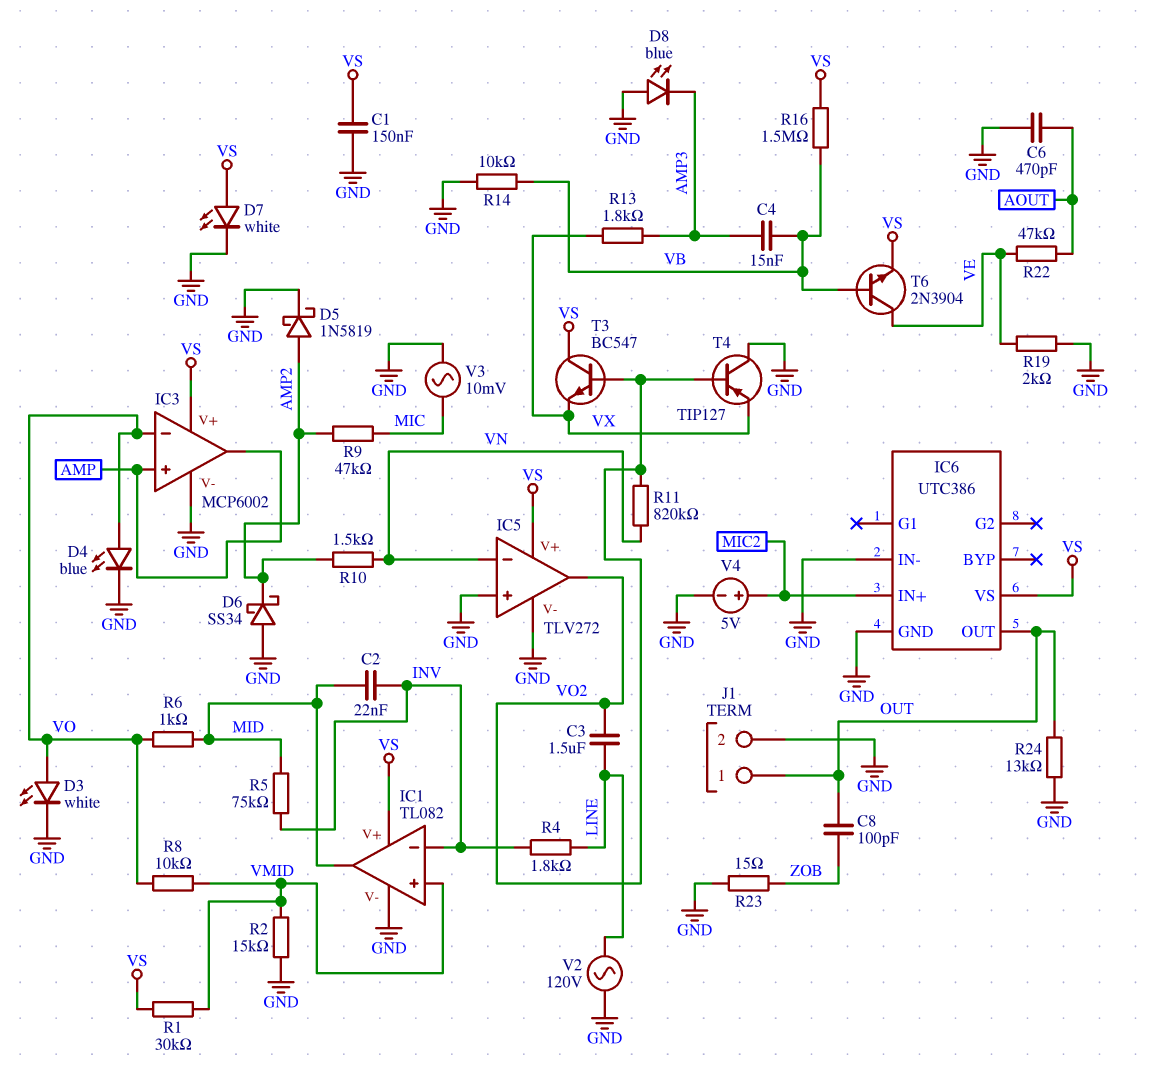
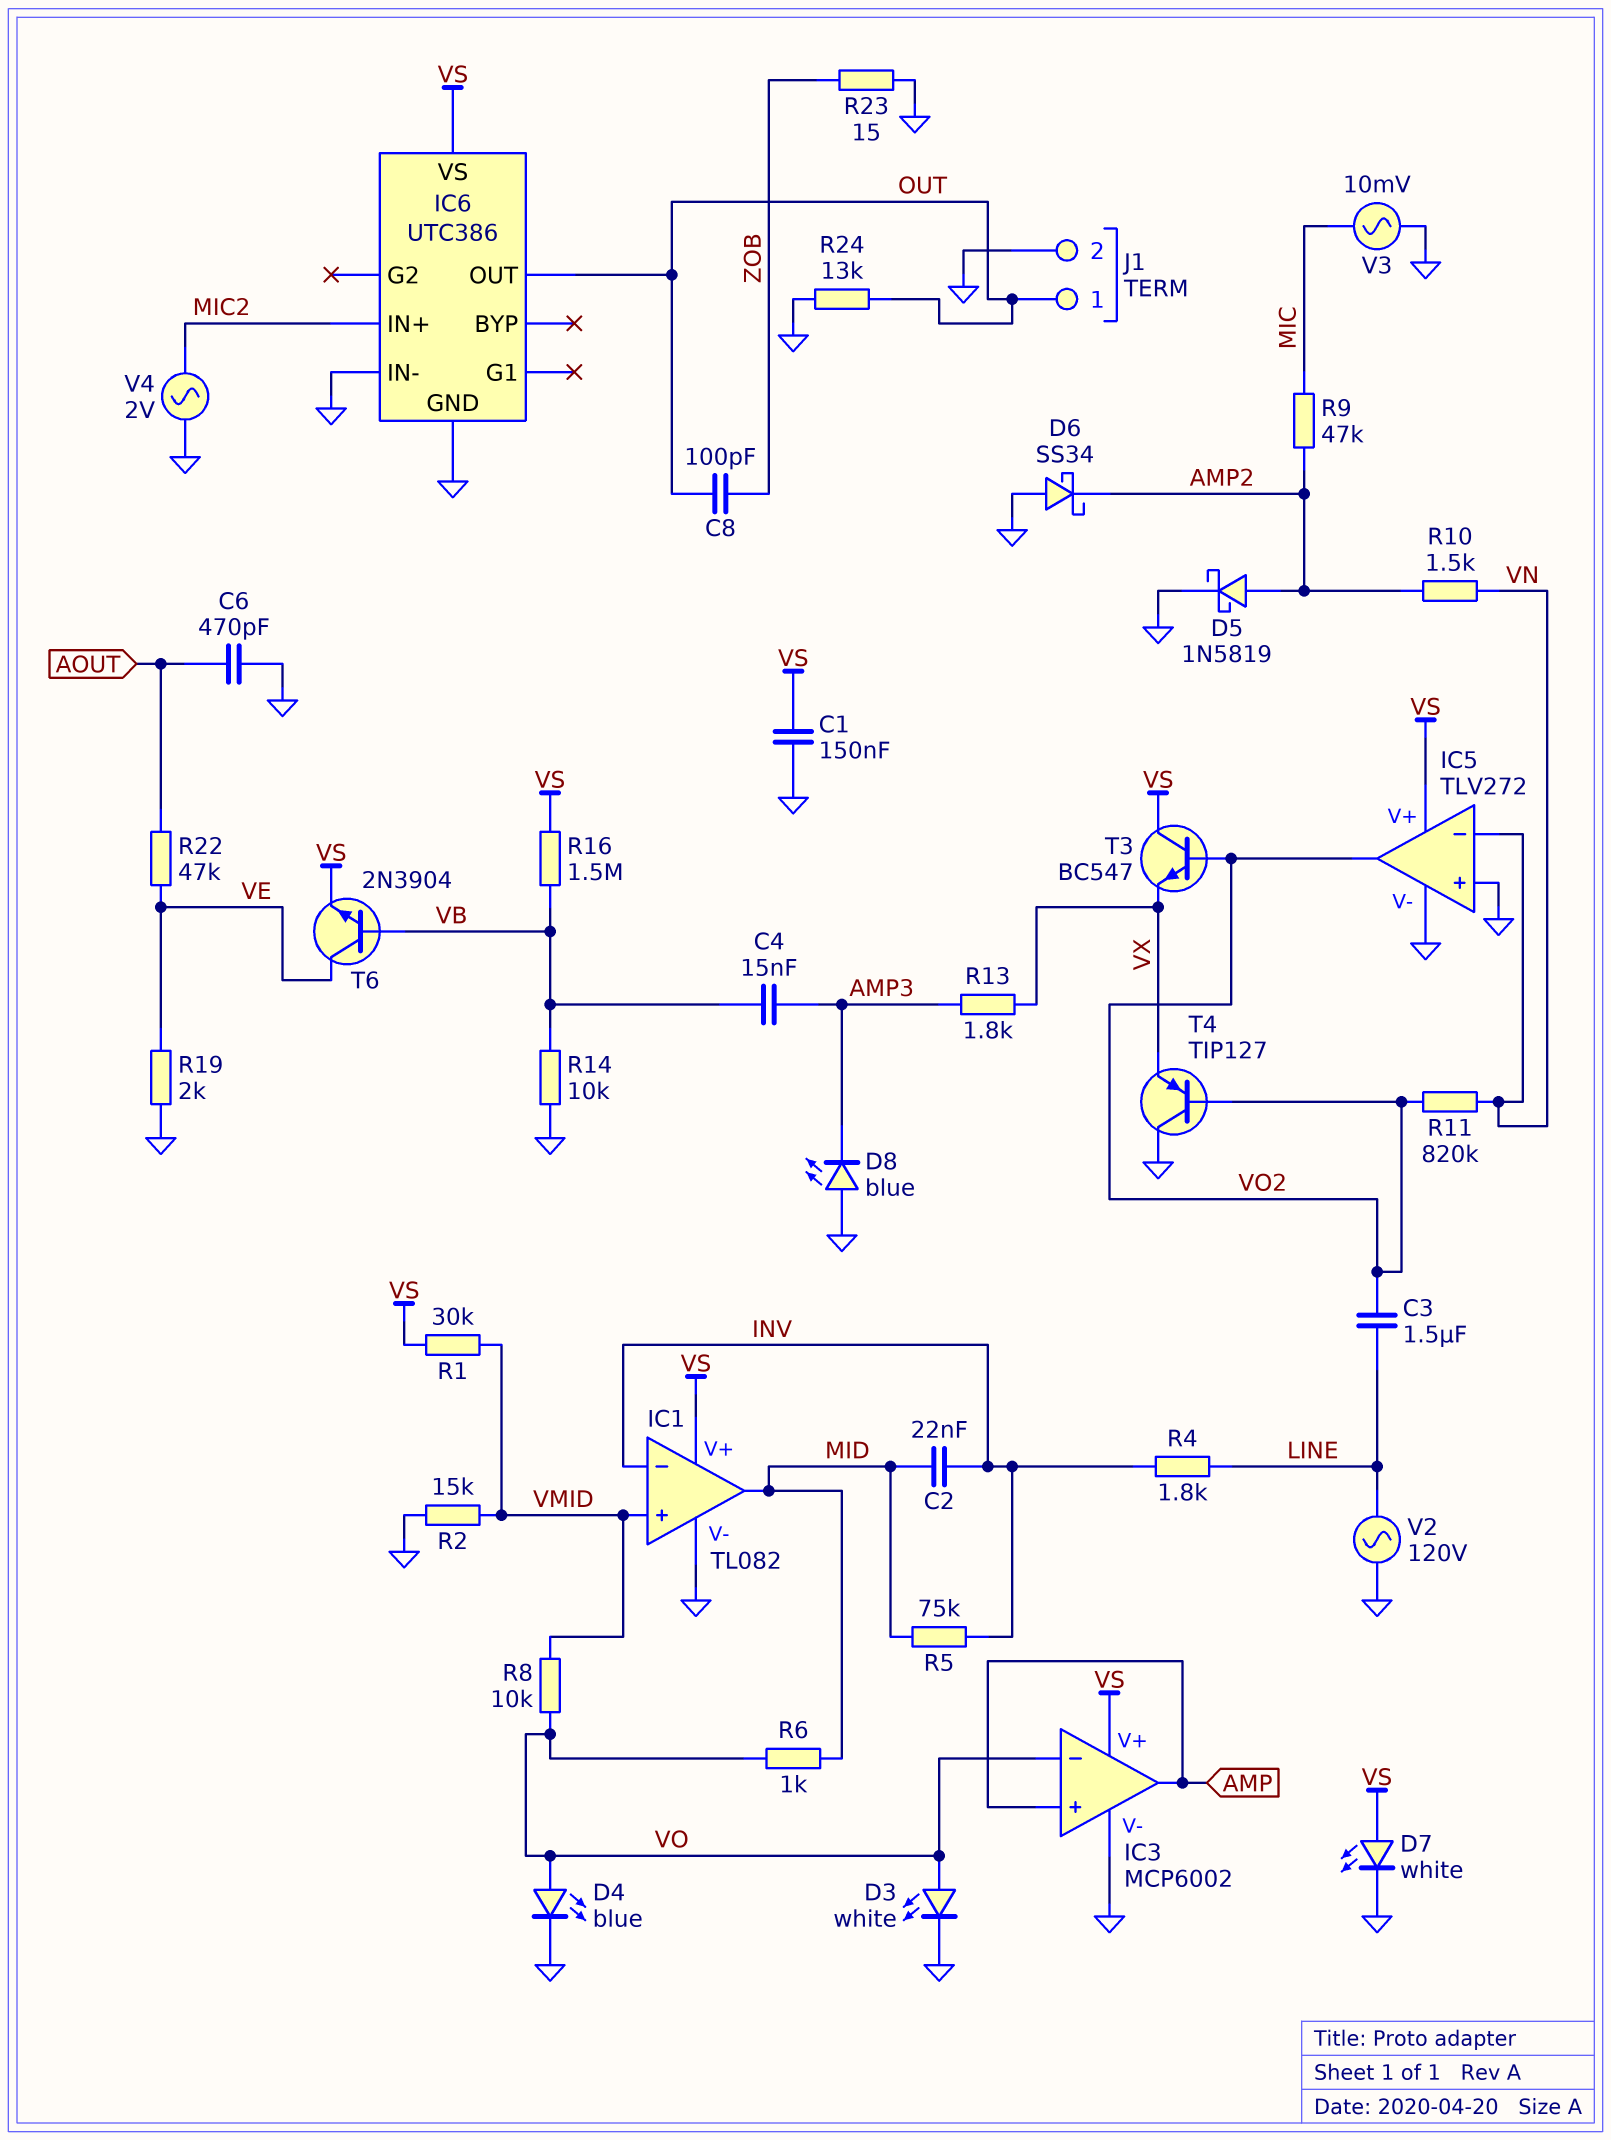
V4: 5V (plus MIC2, minus GND) -> AC 2V (GND, MIC2)

